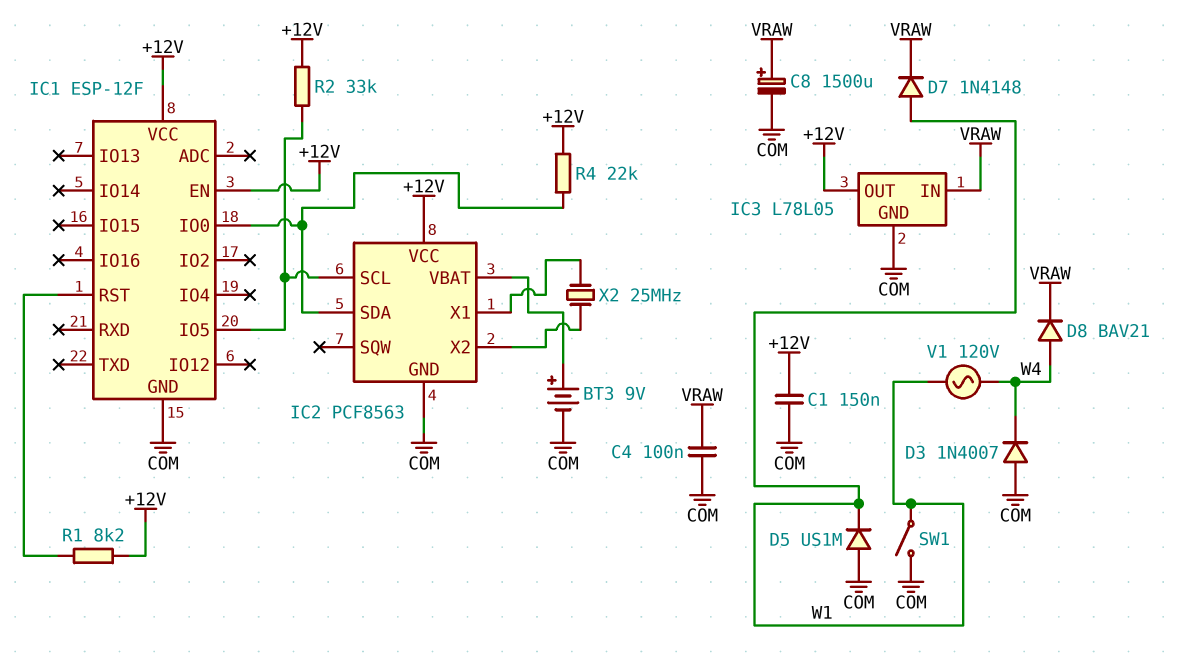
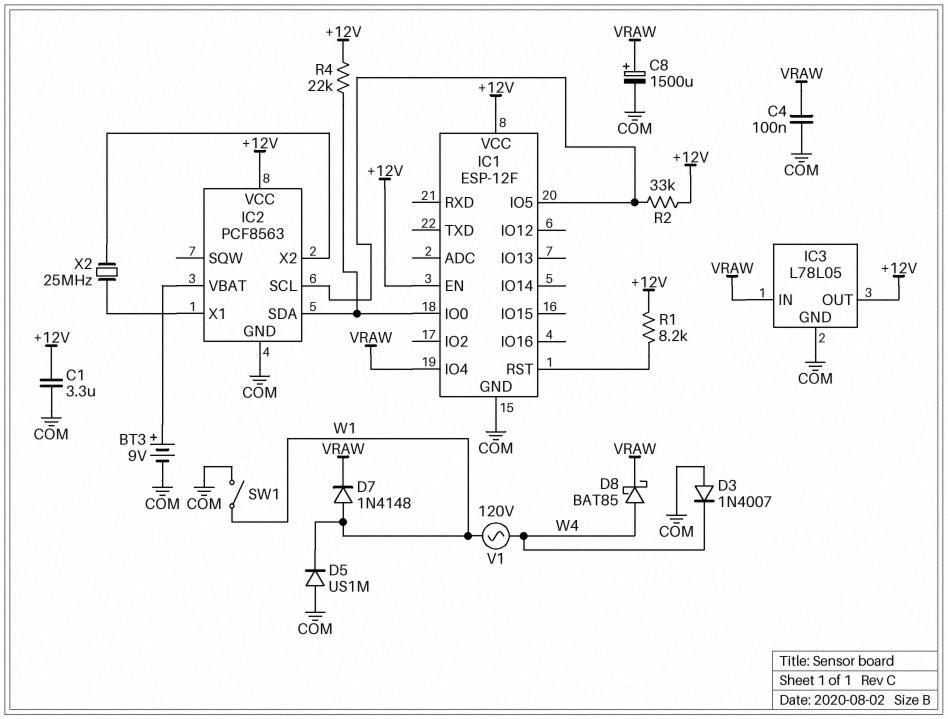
C1: 150nF (+12V, COM) -> 3.3uF (+12V, COM)
D8: diode BAV21 (A W4, K VRAW) -> schottky BAT85 (A W4, K VRAW)
IC1 pin IO4: none -> VRAW

